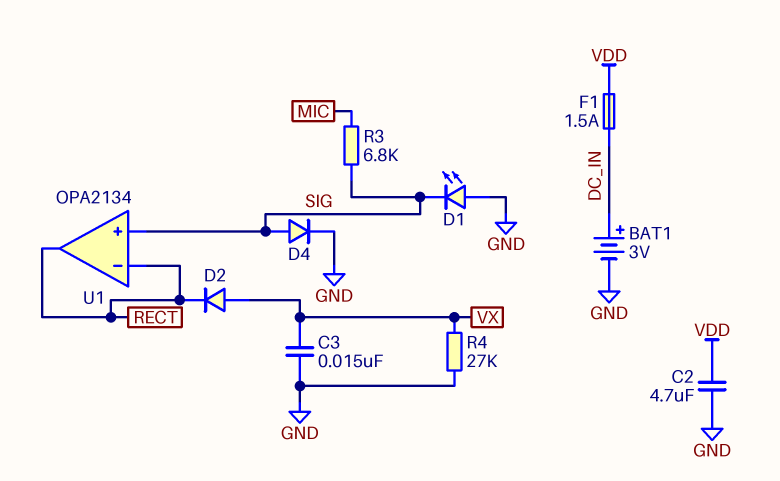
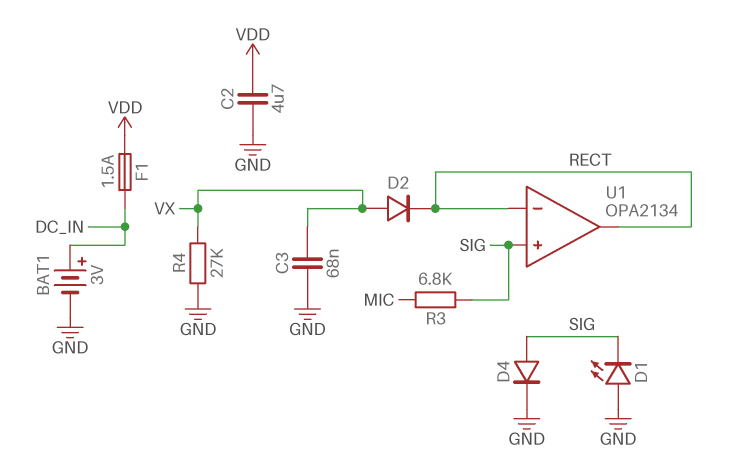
C3: 15nF (GND, VX) -> 68nF (GND, VX)

